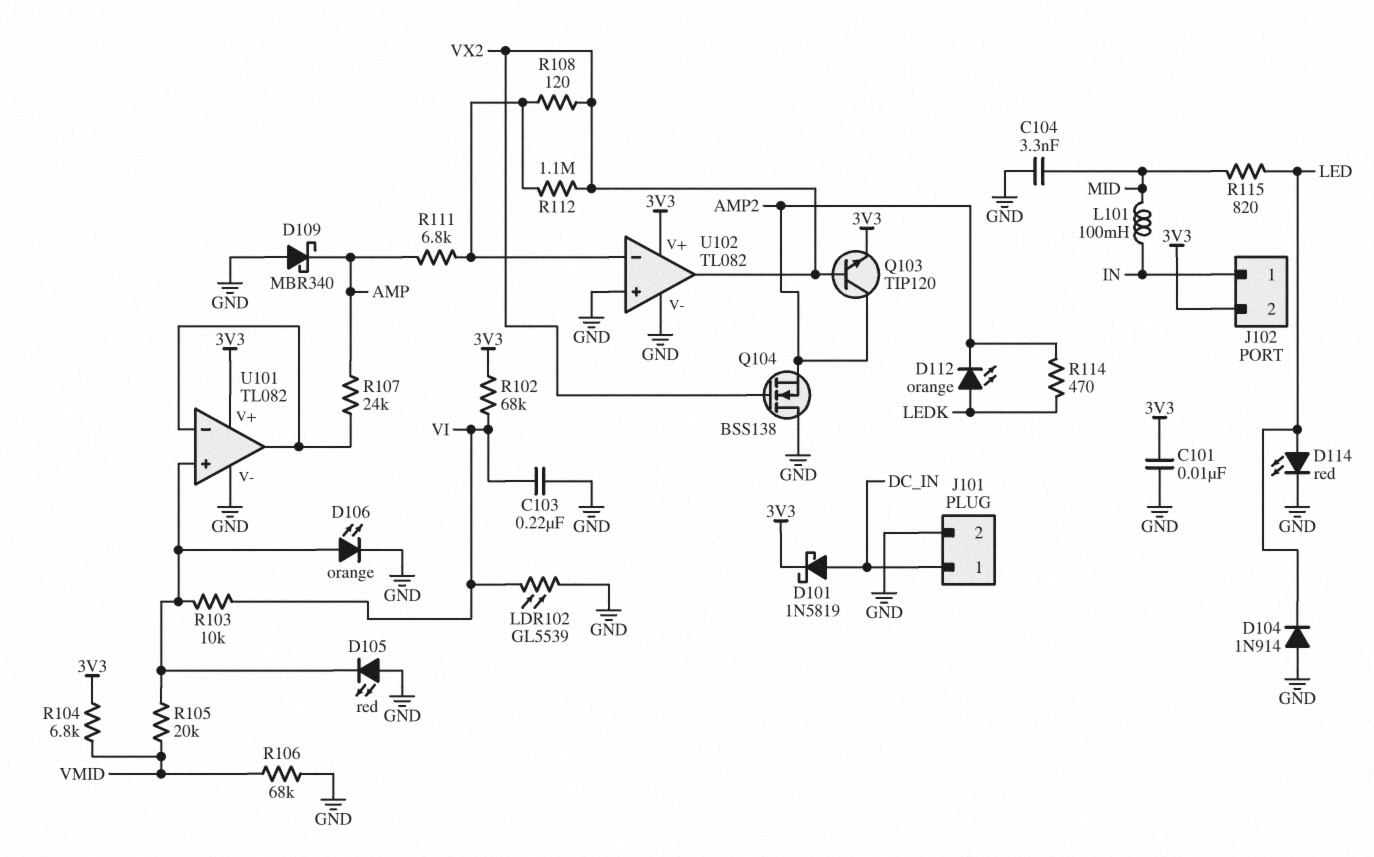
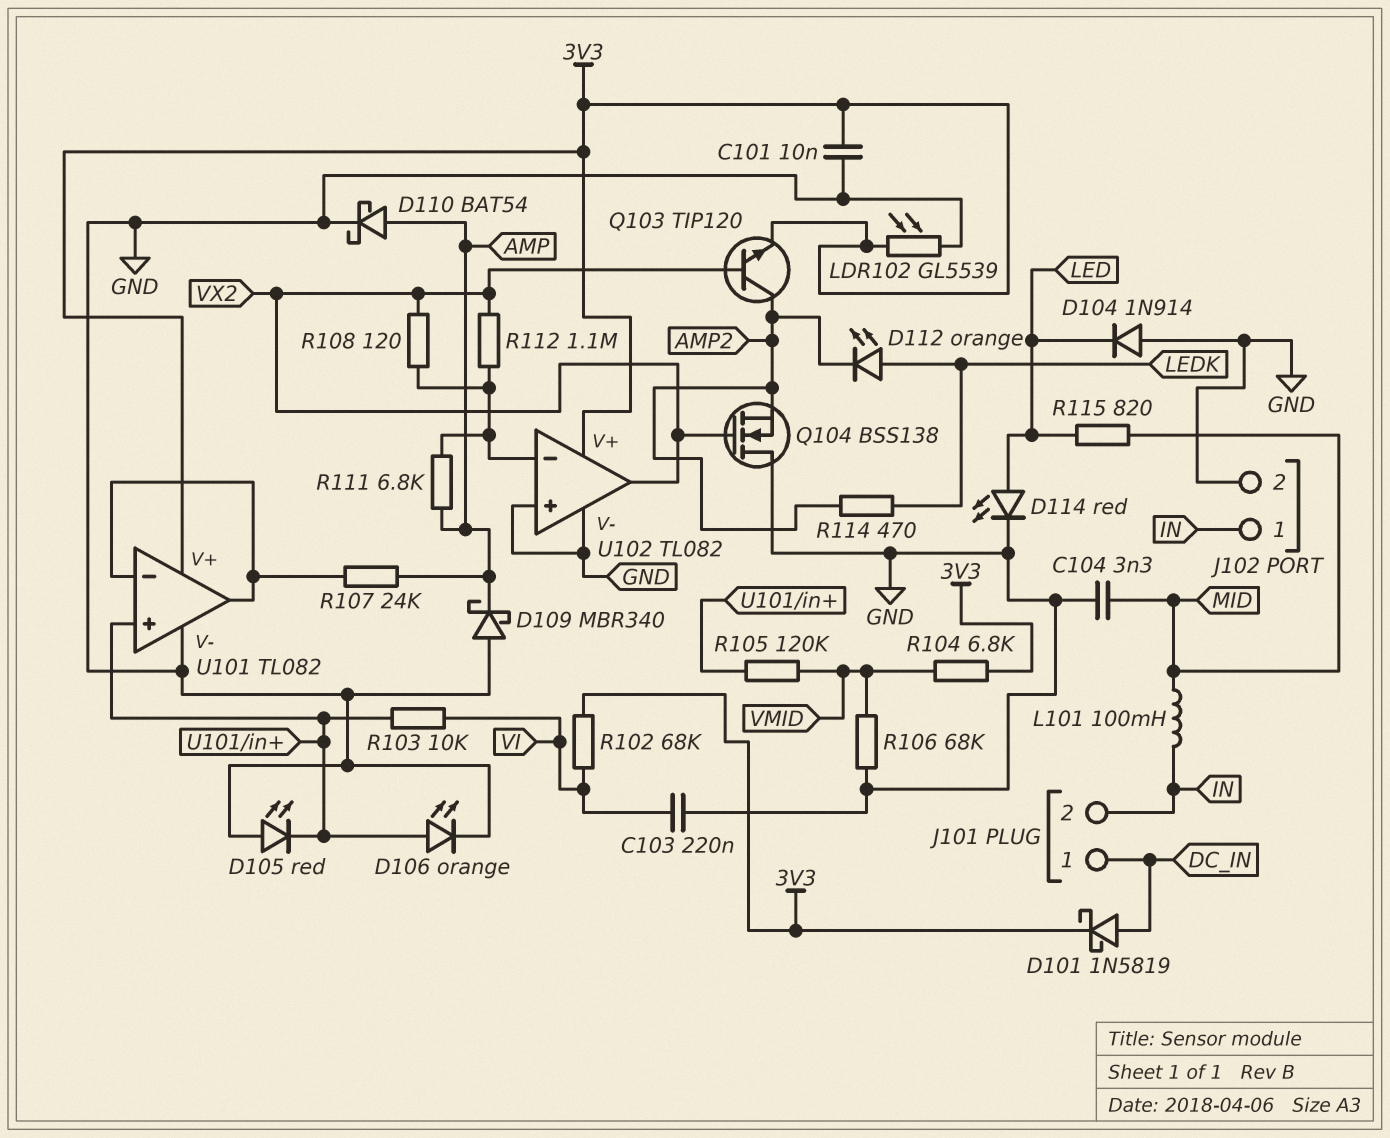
D110: none -> schottky BAT54 (A AMP, K GND)
J101 pin 2: GND -> IN
J102 pin 2: 3V3 -> GND
LDR102: GL5539 (GND, VI) -> GL5539 (3V3, GND)
R105: 20k (U101/in+, VMID) -> 120k (U101/in+, VMID)

